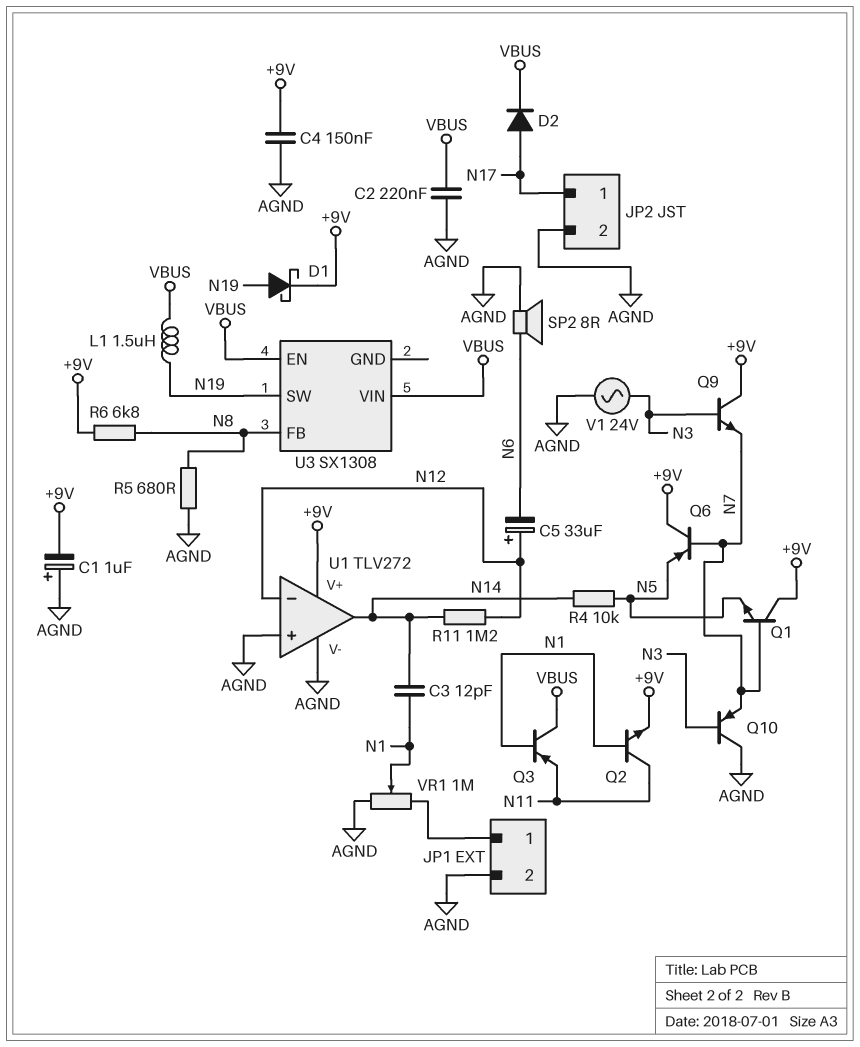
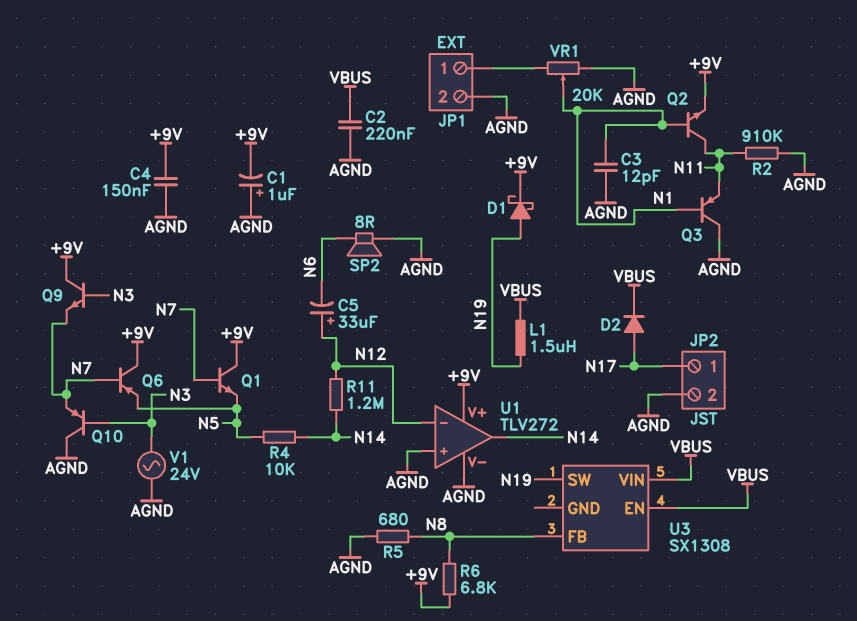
C3: 12pF (N1, N14) -> 12pF (AGND, N1)
Q3: PNP (B N1, C VBUS, E N11) -> PNP (B N1, C AGND, E N11)
R2: none -> 910k (AGND, N11)
VR1: 1M (AGND, JP1/1, wiper N1) -> 20k (AGND, JP1/1, wiper N1)

